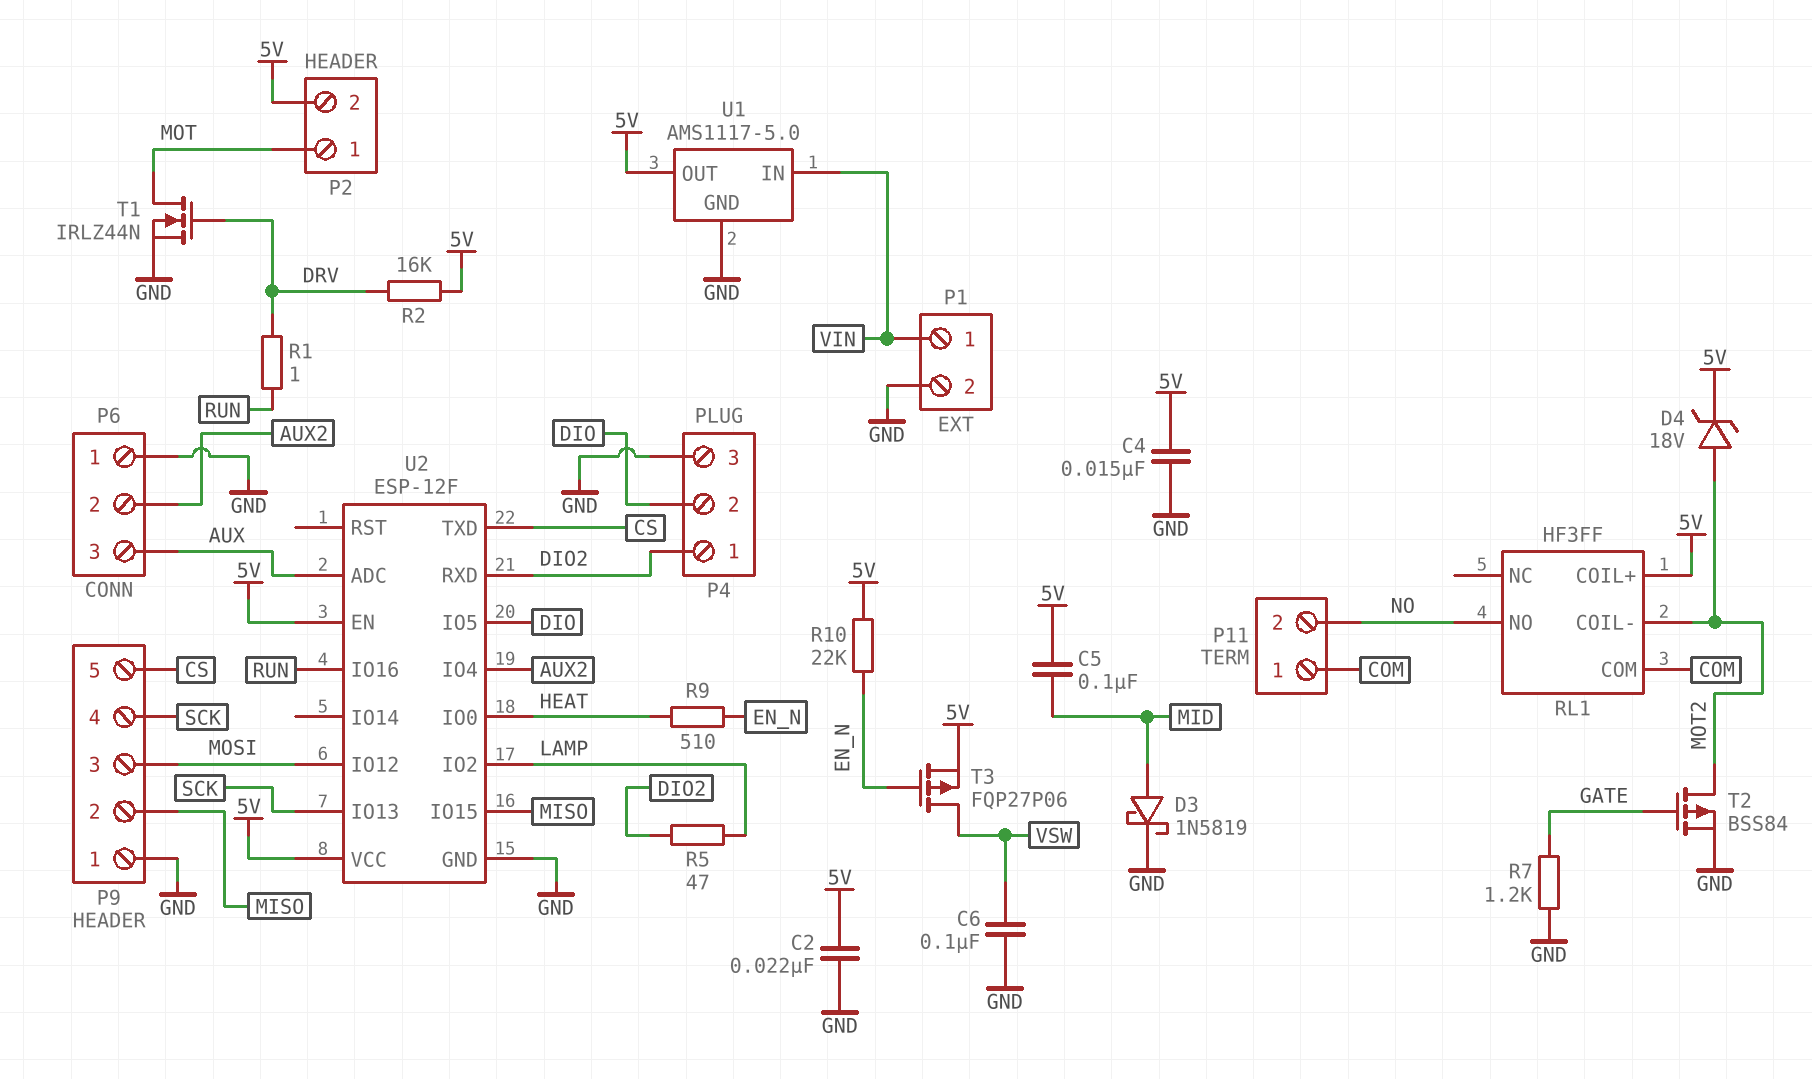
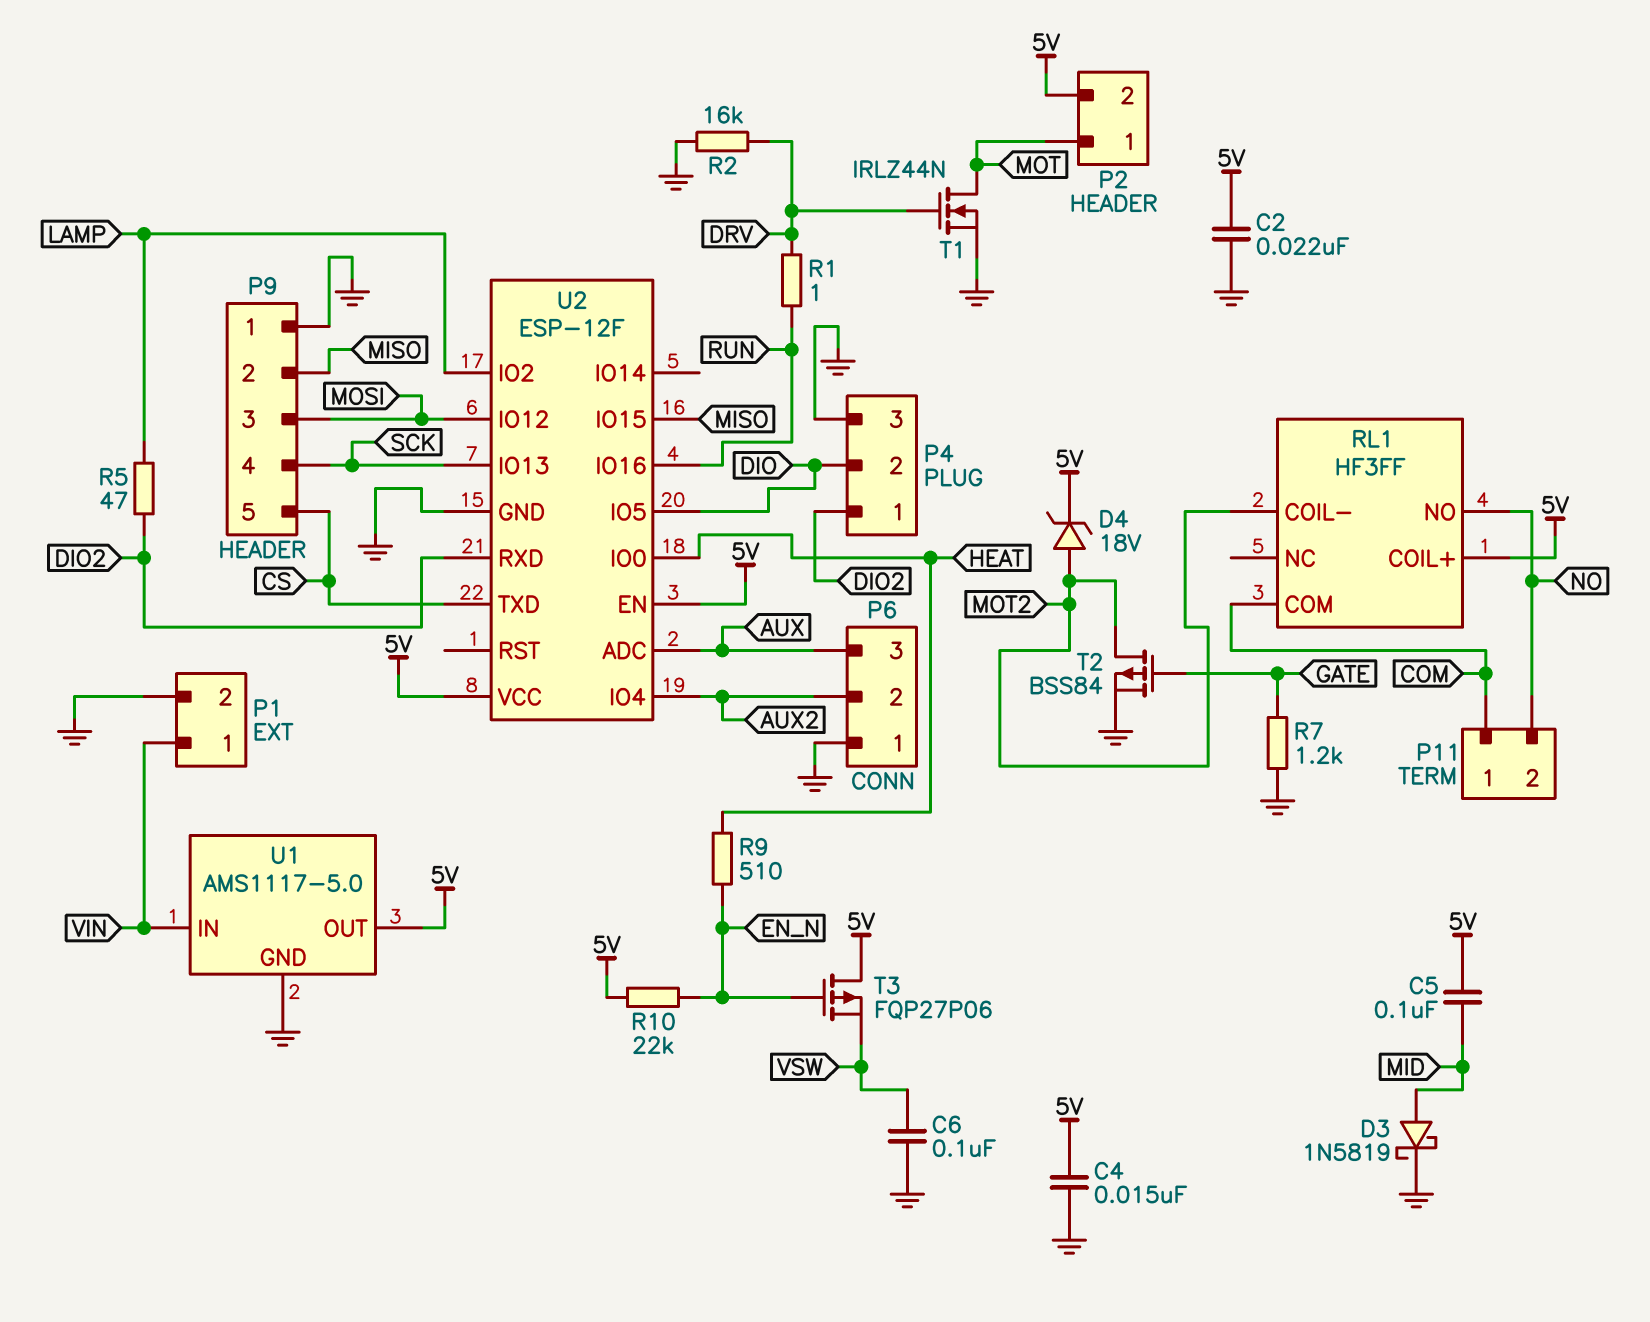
R2: 16k (5V, DRV) -> 16k (DRV, GND)
T3: PMOS FQP27P06 (G EN_N, D VSW, S 5V) -> PMOS FQP27P06 (G EN_N, D 5V, S VSW)

